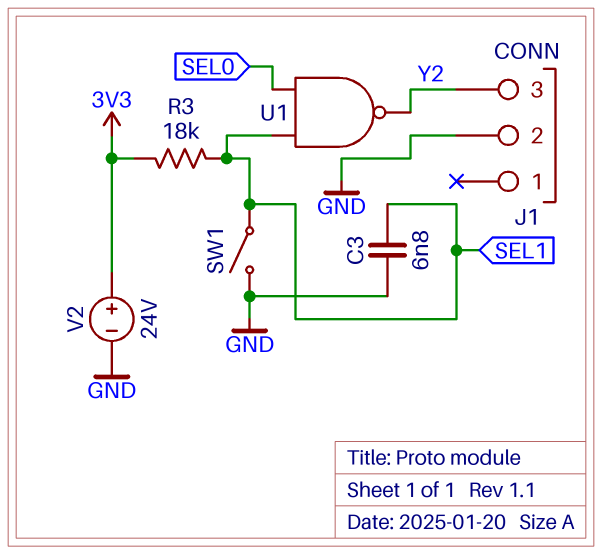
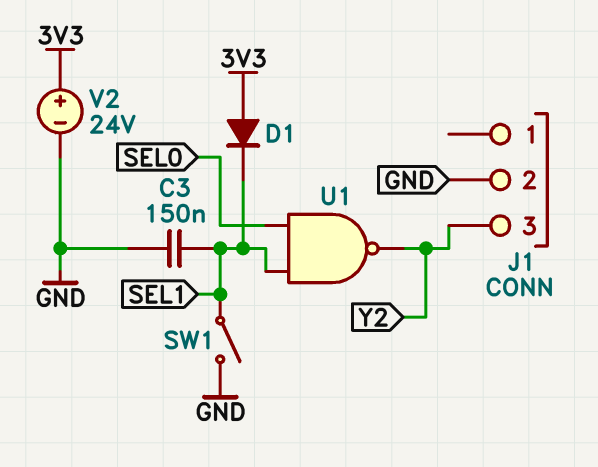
C3: 6.8nF (GND, SEL1) -> 150nF (GND, SEL1)
D1: none -> diode (A 3V3, K SEL1)
R3: 18k (3V3, SEL1) -> none

